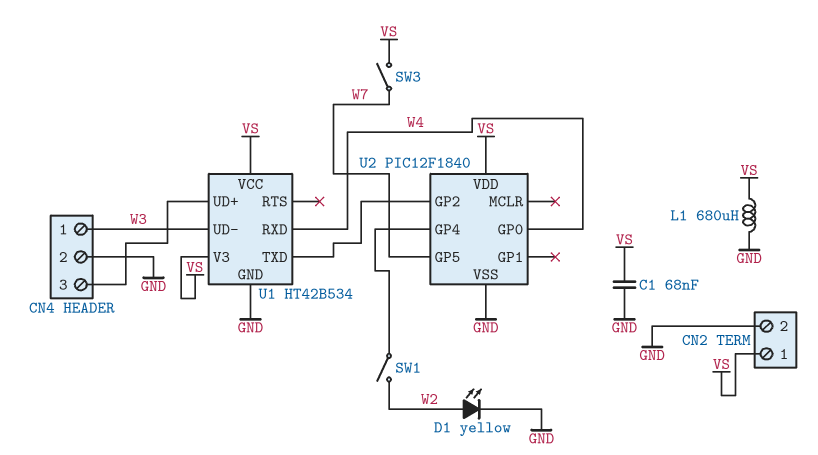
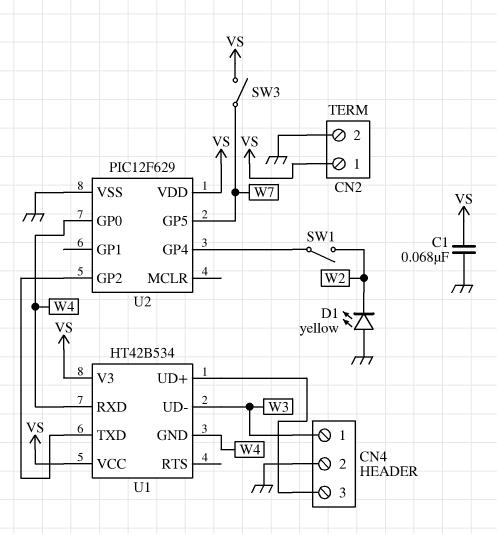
D1: LED yellow (A W2, K GND) -> LED yellow (A GND, K W2)
L1: 680uH (GND, VS) -> none
U1 pin GND: GND -> W4
U2: PIC12F1840 -> PIC12F629

